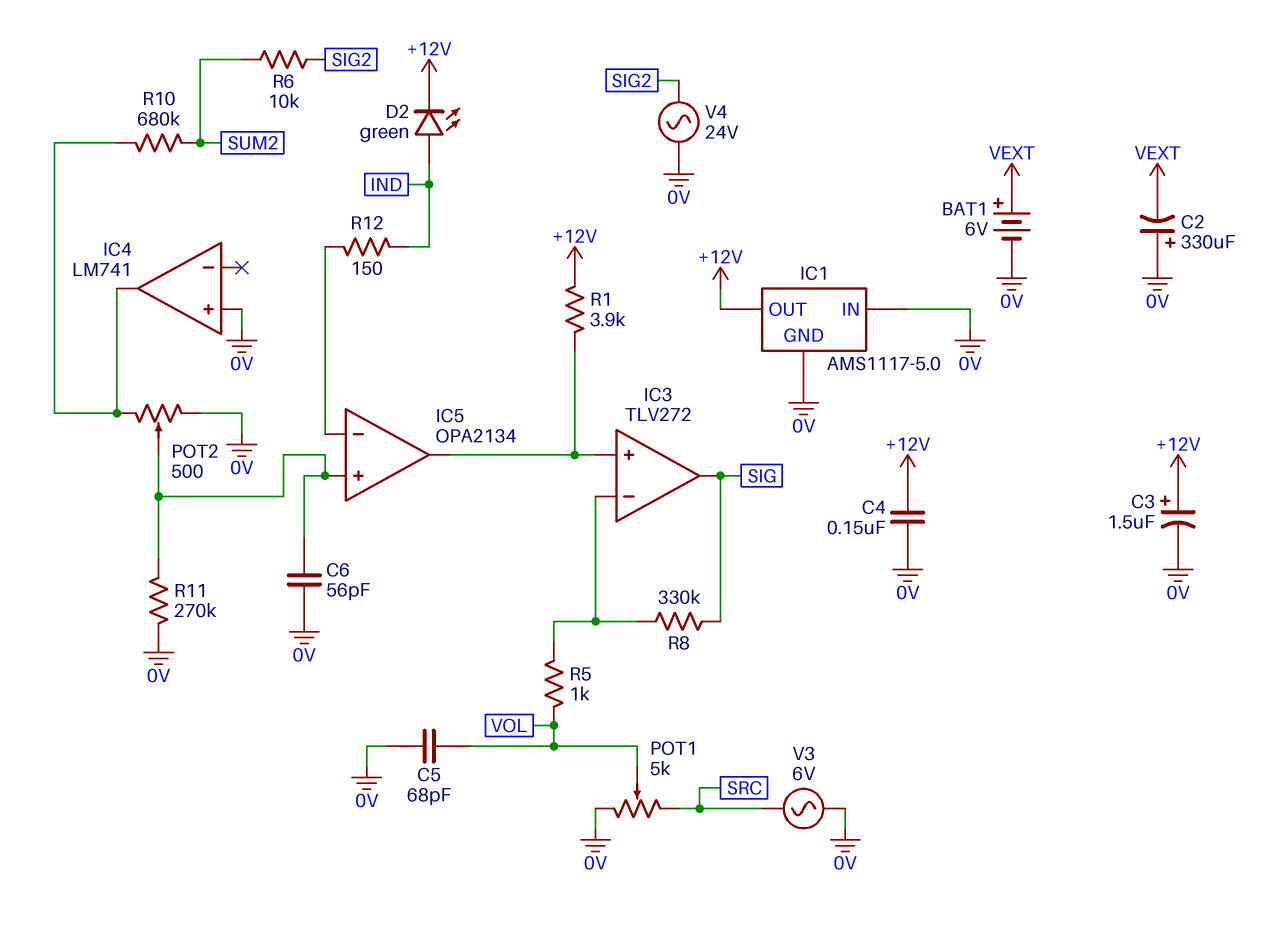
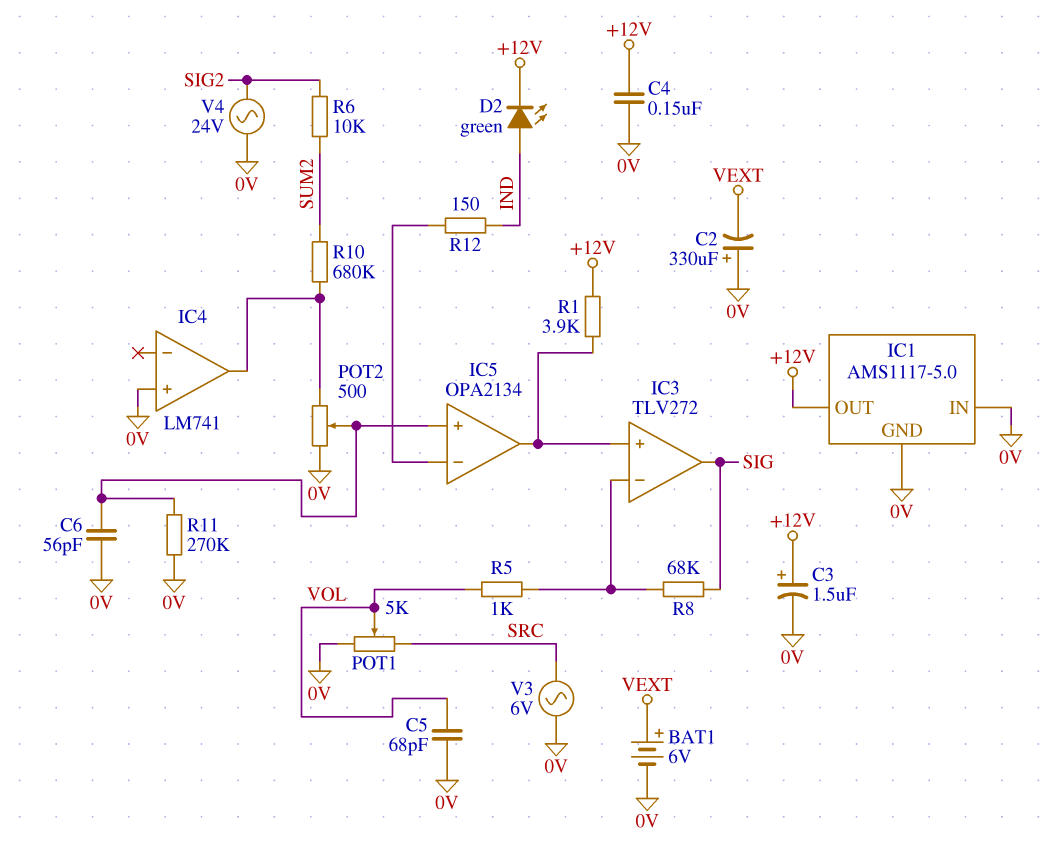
R8: 330k (IC3/in-, SIG) -> 68k (IC3/in-, SIG)

